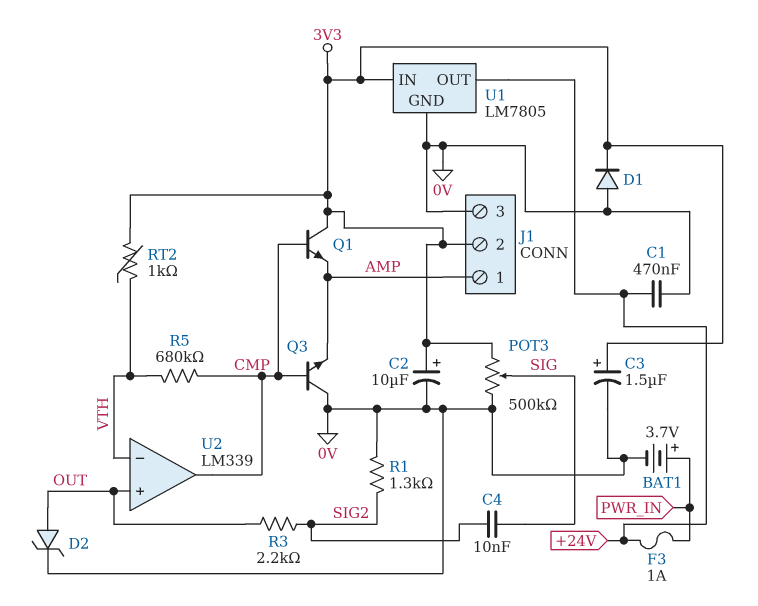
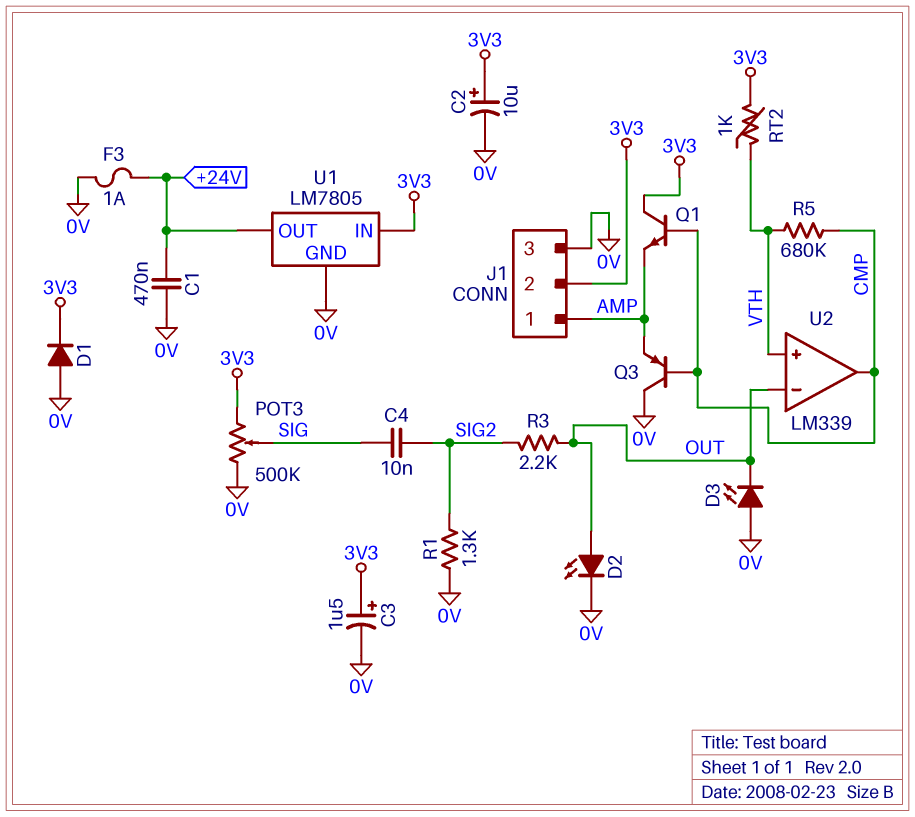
BAT1: 3.7V (plus PWR_IN, minus 0V) -> none
D2: zener (A OUT, K 0V) -> LED (A OUT, K 0V)
D3: none -> LED (A 0V, K OUT)
F3: 1A (+24V, PWR_IN) -> 1A (+24V, 0V)
Q3: NPN (B CMP, C 0V, E AMP) -> PNP (B CMP, C 0V, E AMP)
U2 pin in+: OUT -> VTH
U2 pin in-: VTH -> OUT

